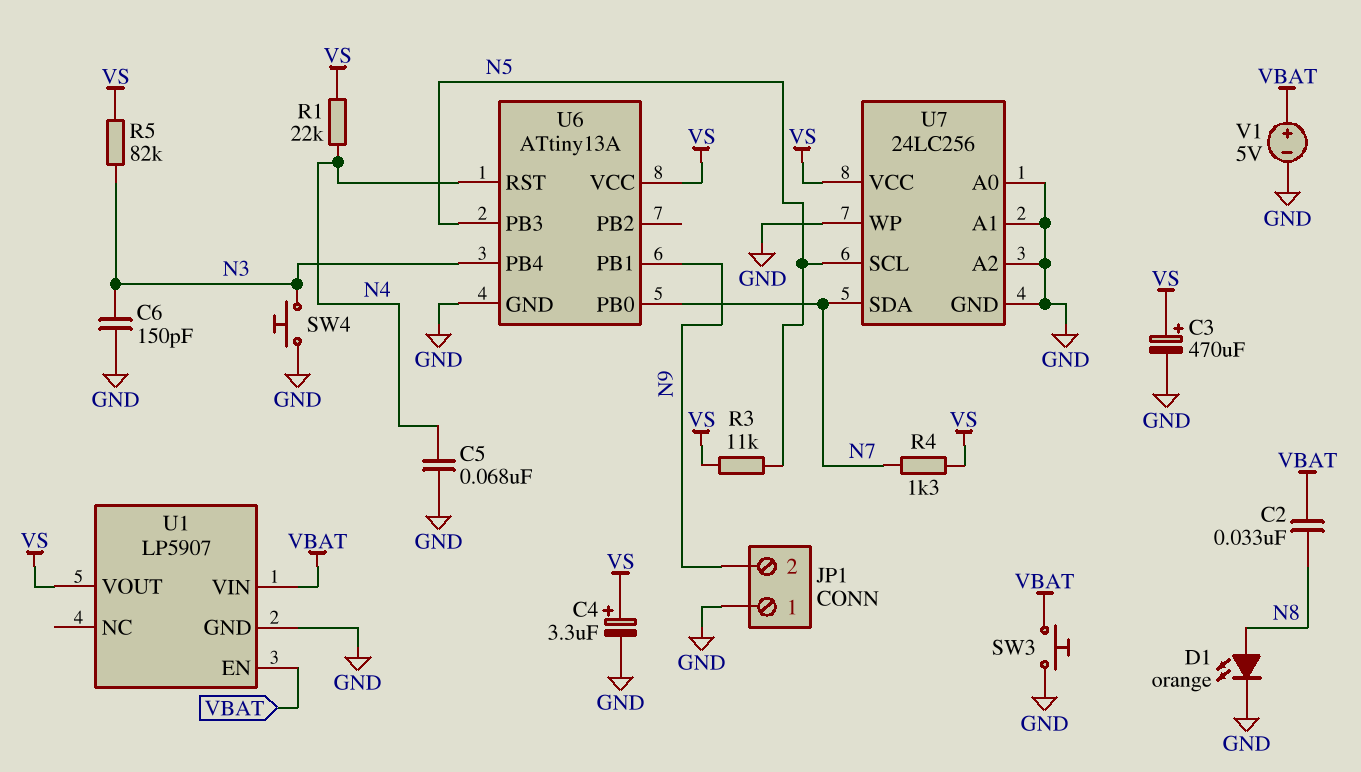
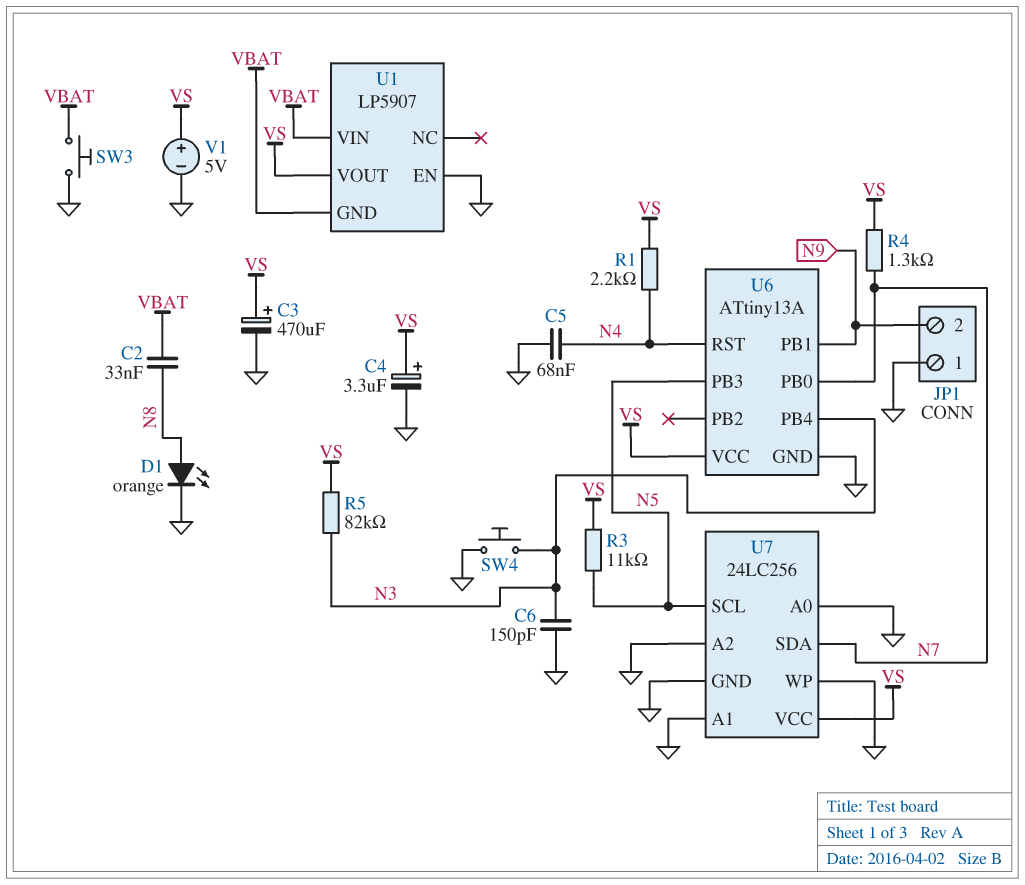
R1: 22k (N4, VS) -> 2.2k (N4, VS)
U1 pin EN: VBAT -> GND
U1 pin GND: GND -> VBAT
V1: 5V (plus VBAT, minus GND) -> 5V (plus VS, minus GND)

